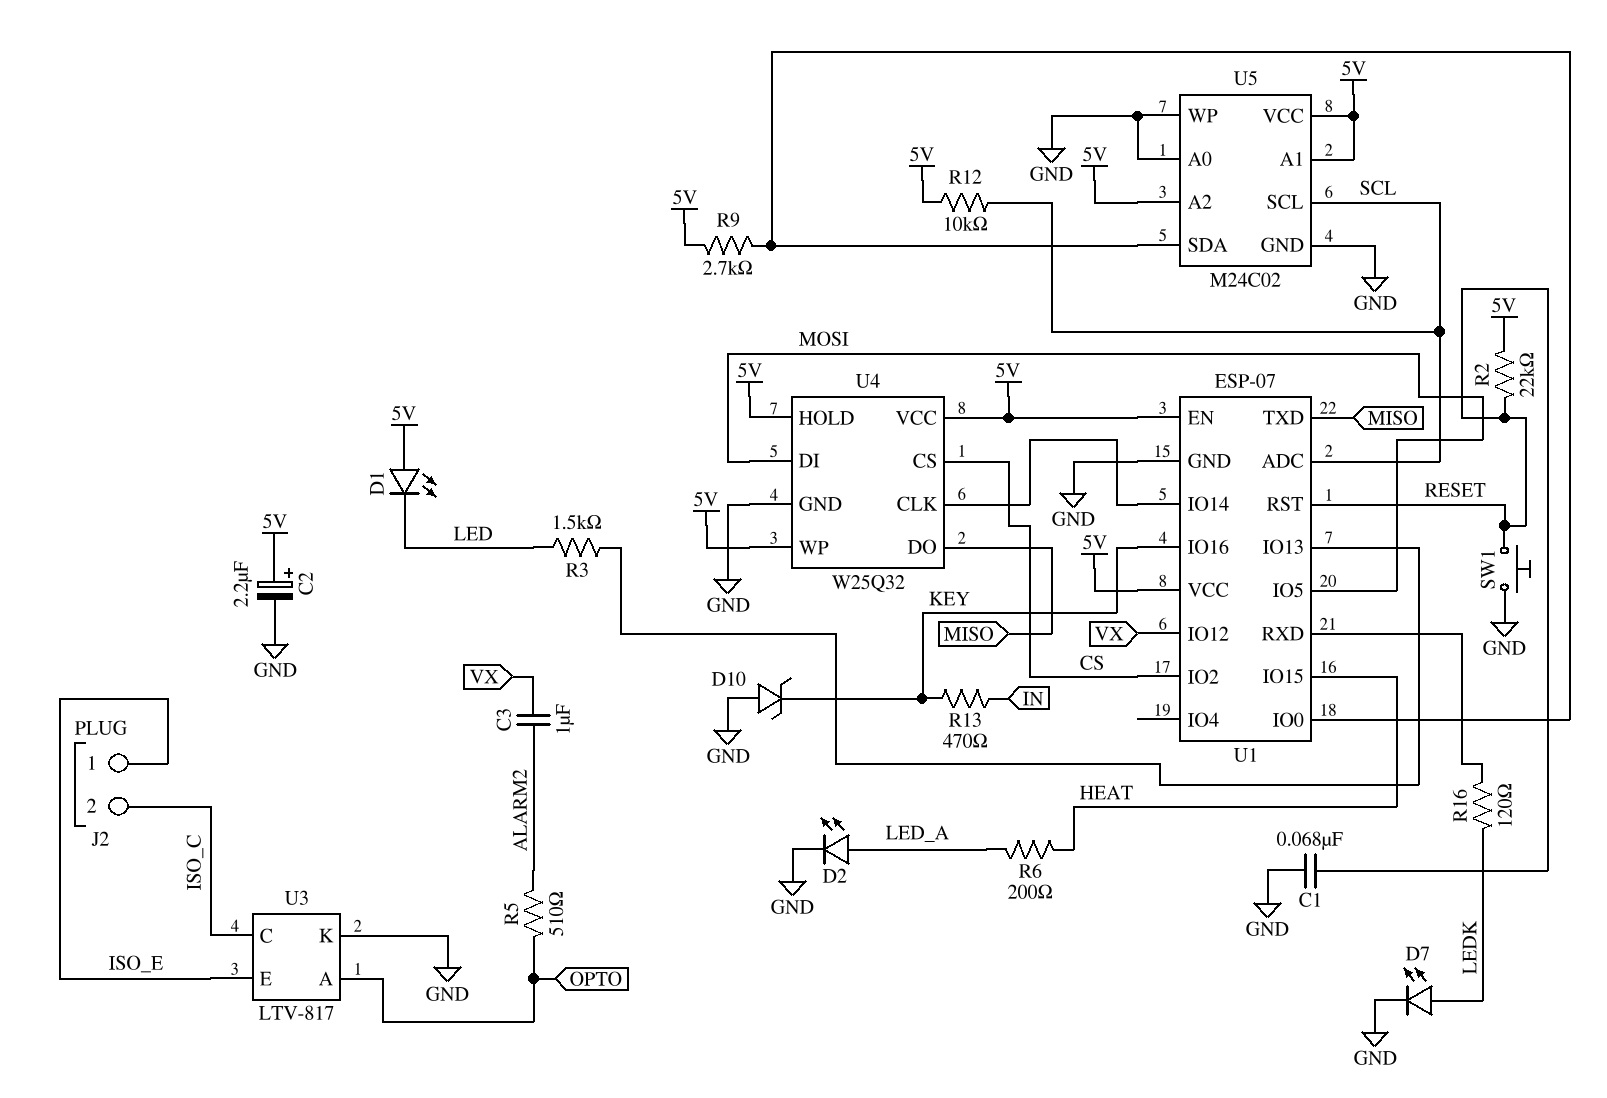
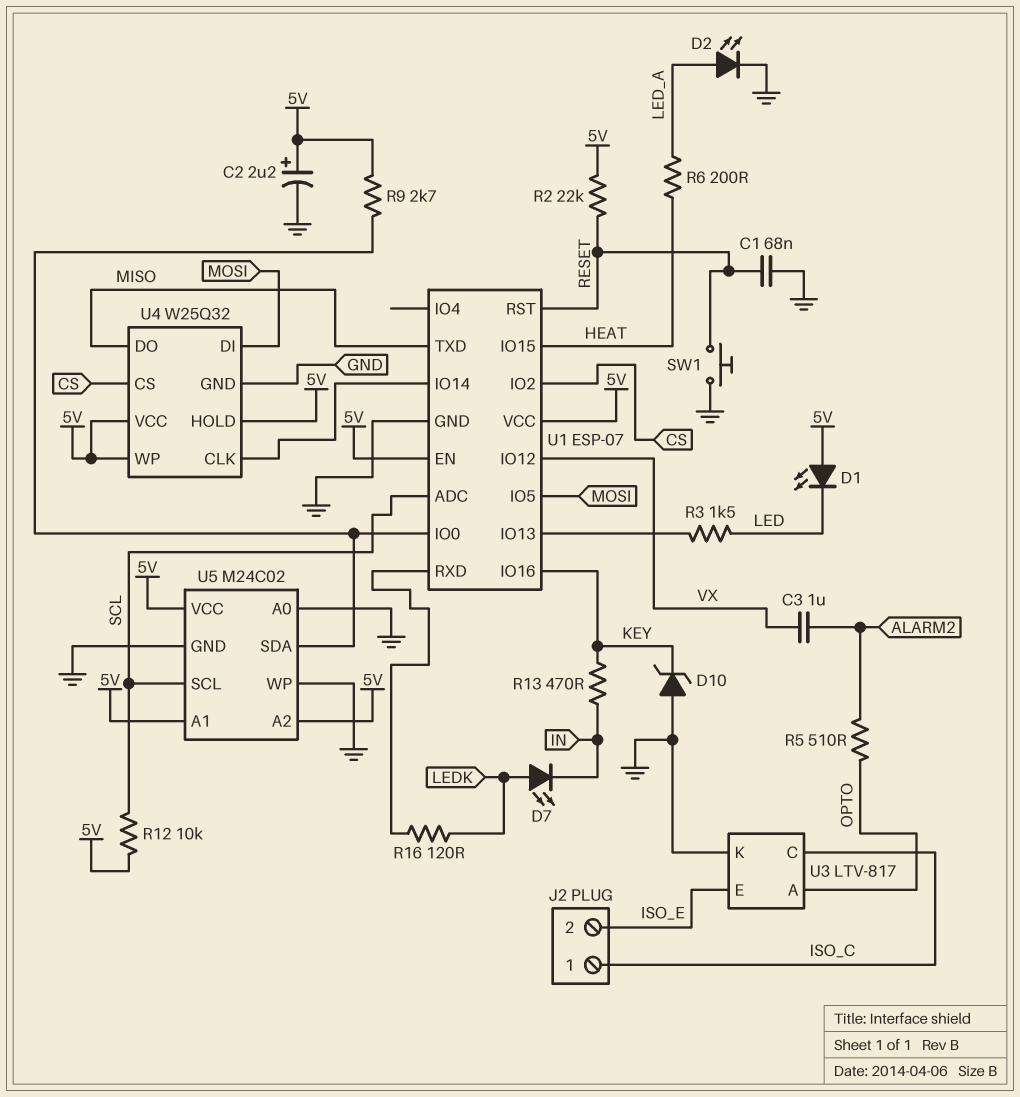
D7: LED (A LEDK, K GND) -> LED (A LEDK, K IN)
J2 pin 1: ISO_E -> ISO_C
J2 pin 2: ISO_C -> ISO_E

